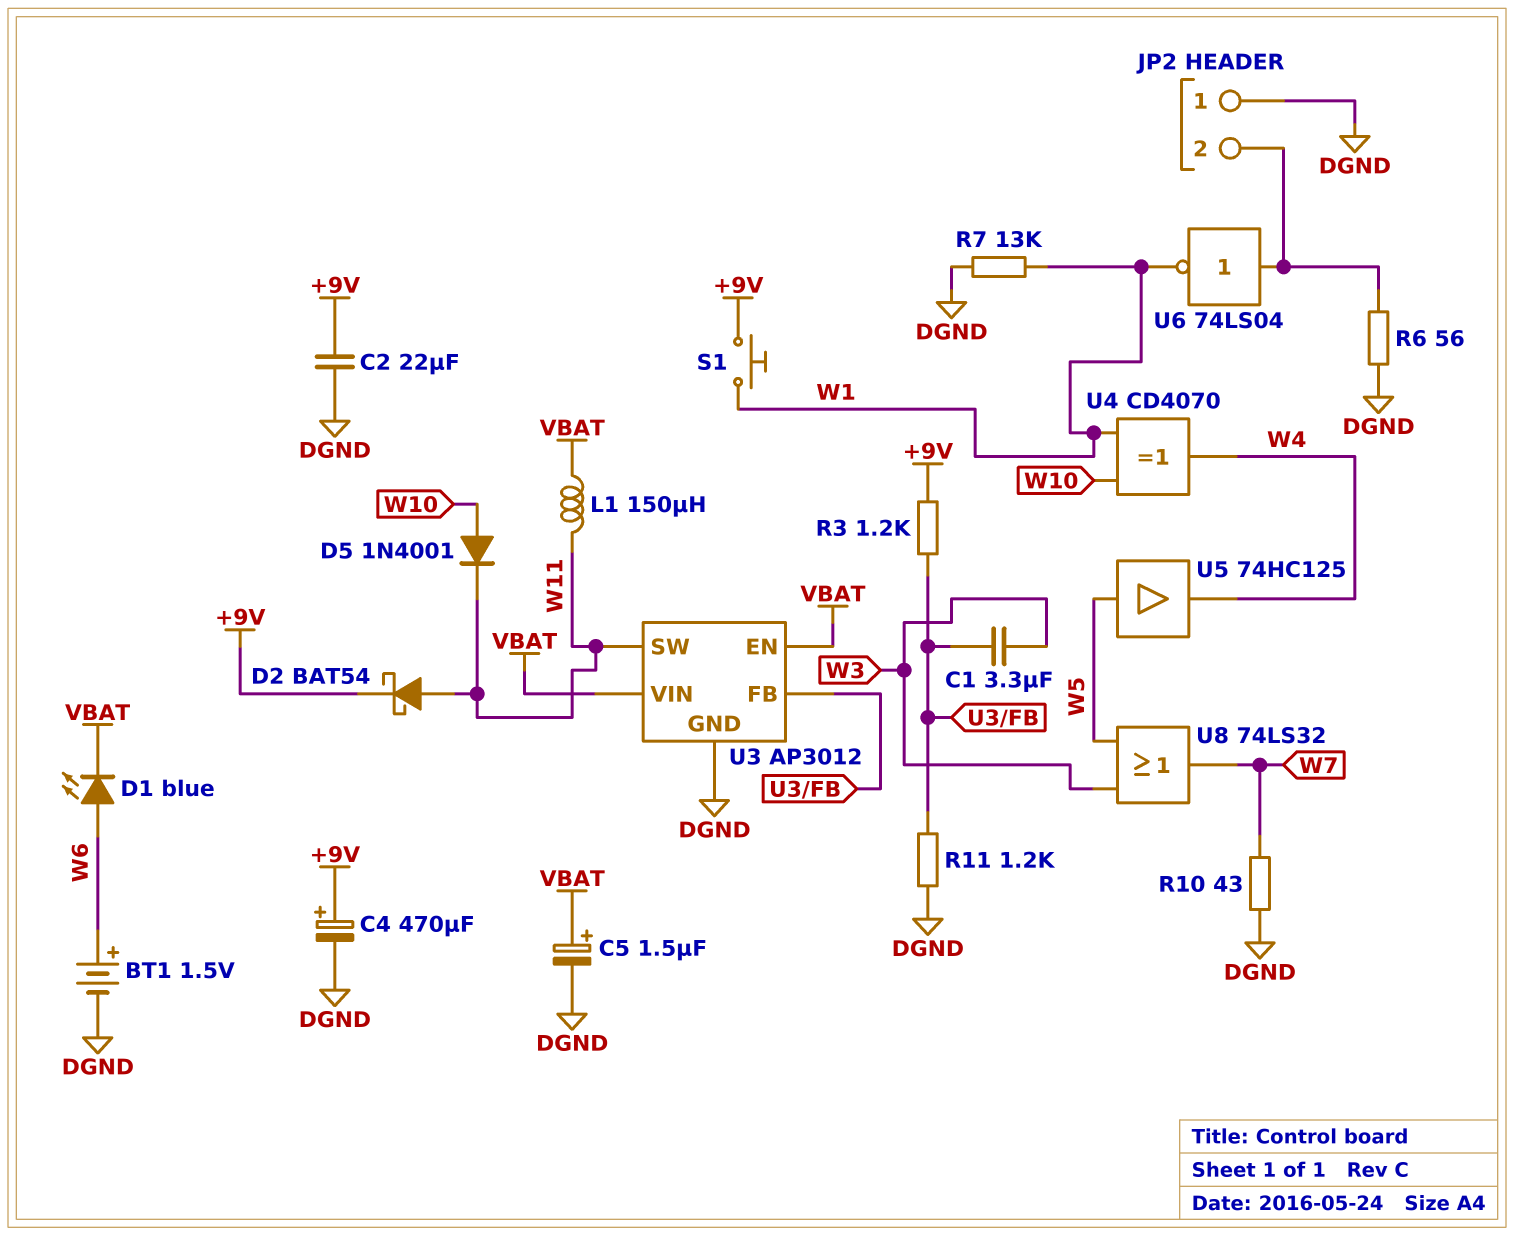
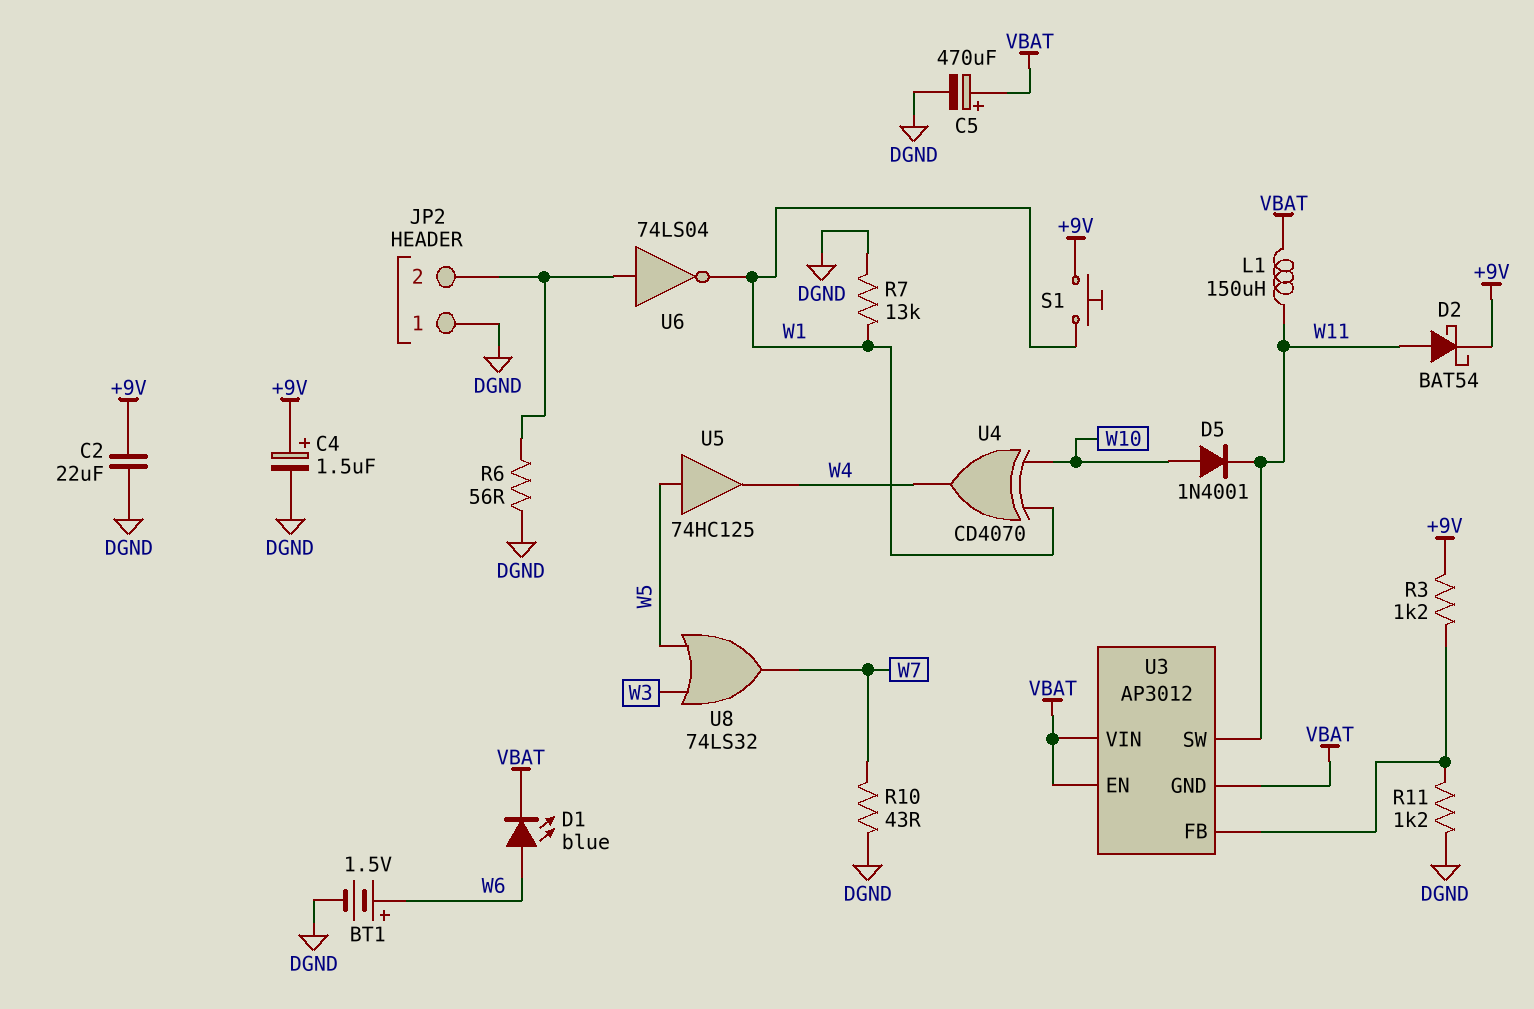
C1: 3.3uF (U3/FB, W3) -> none
C4: 470uF (plus +9V, minus DGND) -> 1.5uF (plus +9V, minus DGND)
C5: 1.5uF (plus VBAT, minus DGND) -> 470uF (plus VBAT, minus DGND)
U3 pin GND: DGND -> VBAT

